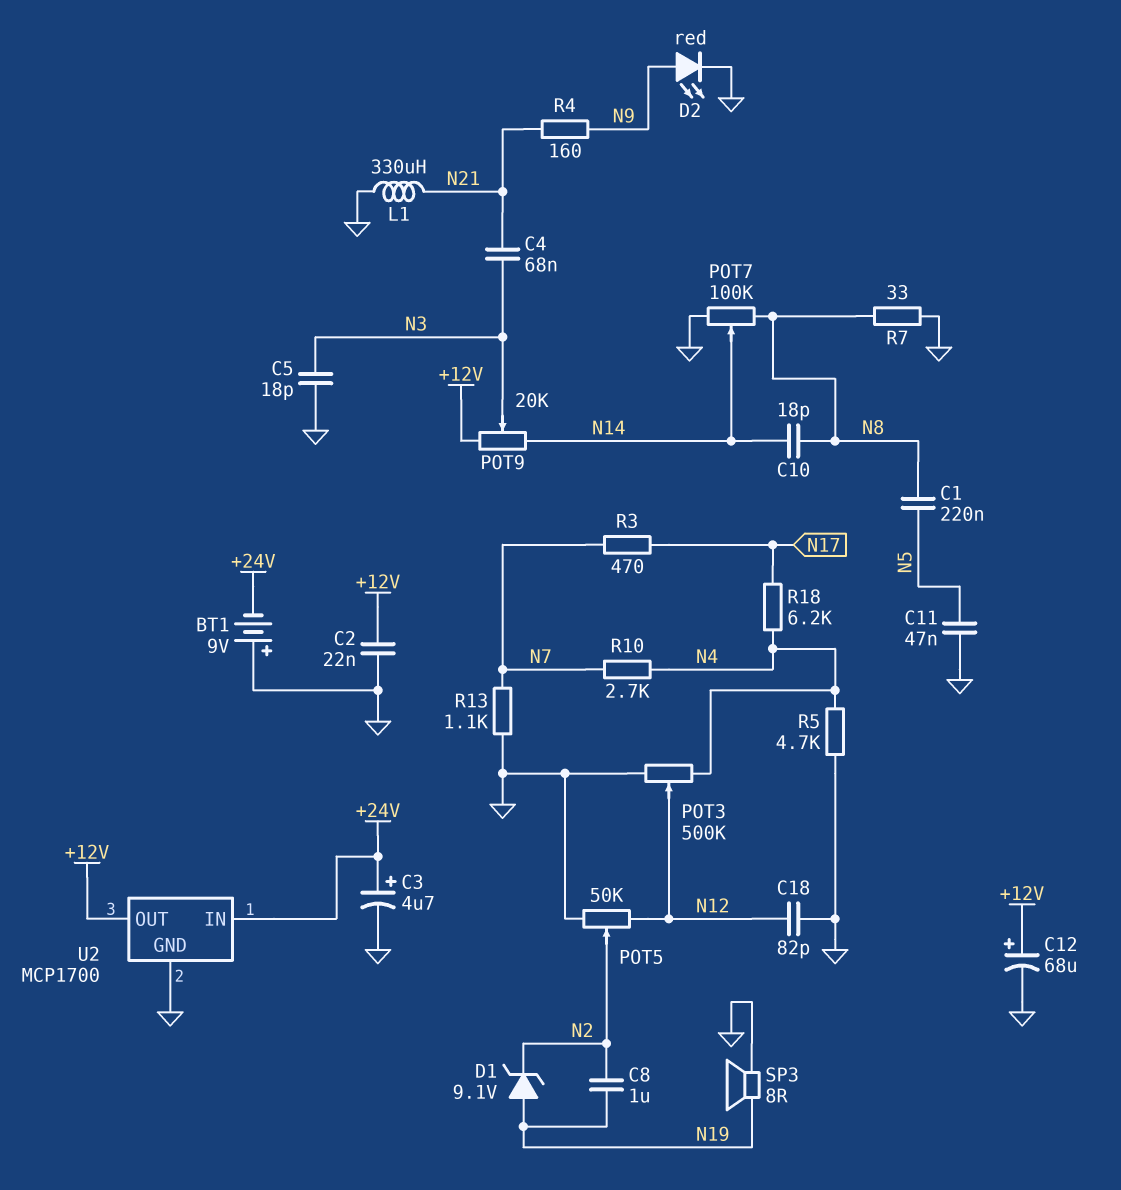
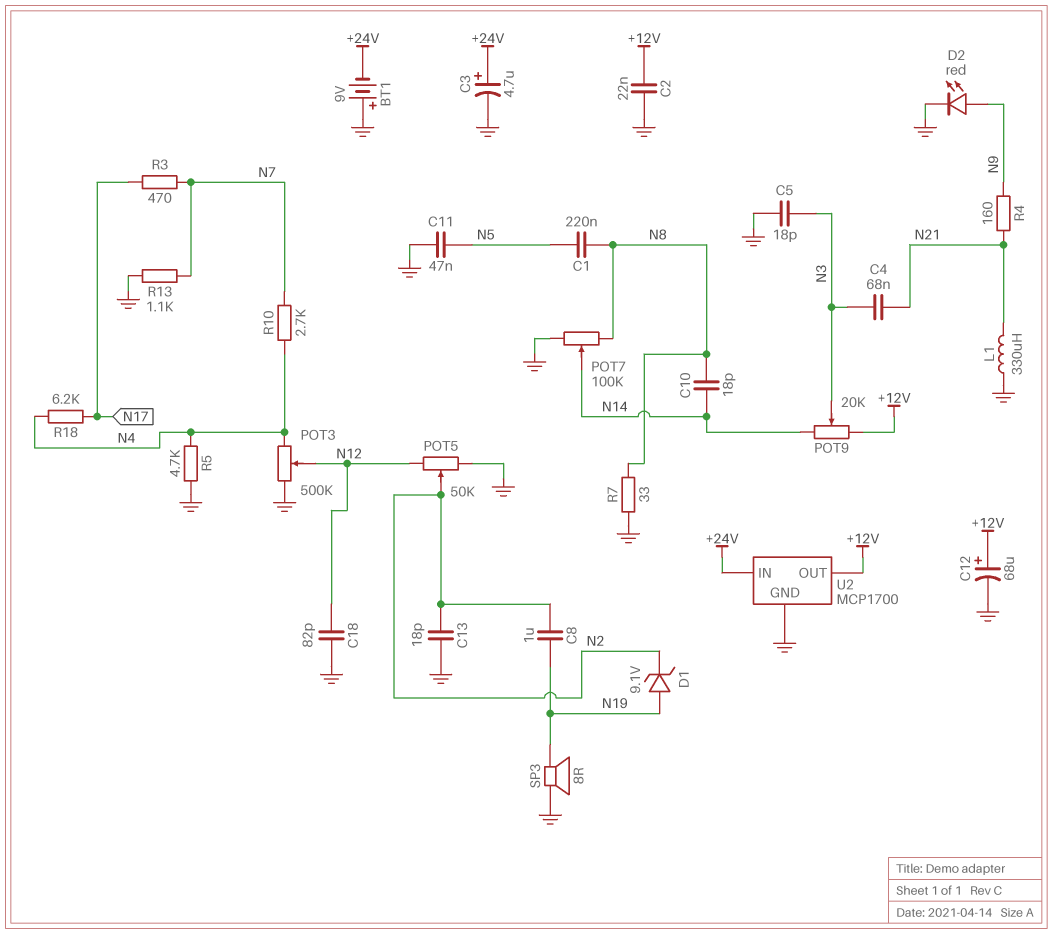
C13: none -> 18pF (GND, N2)

